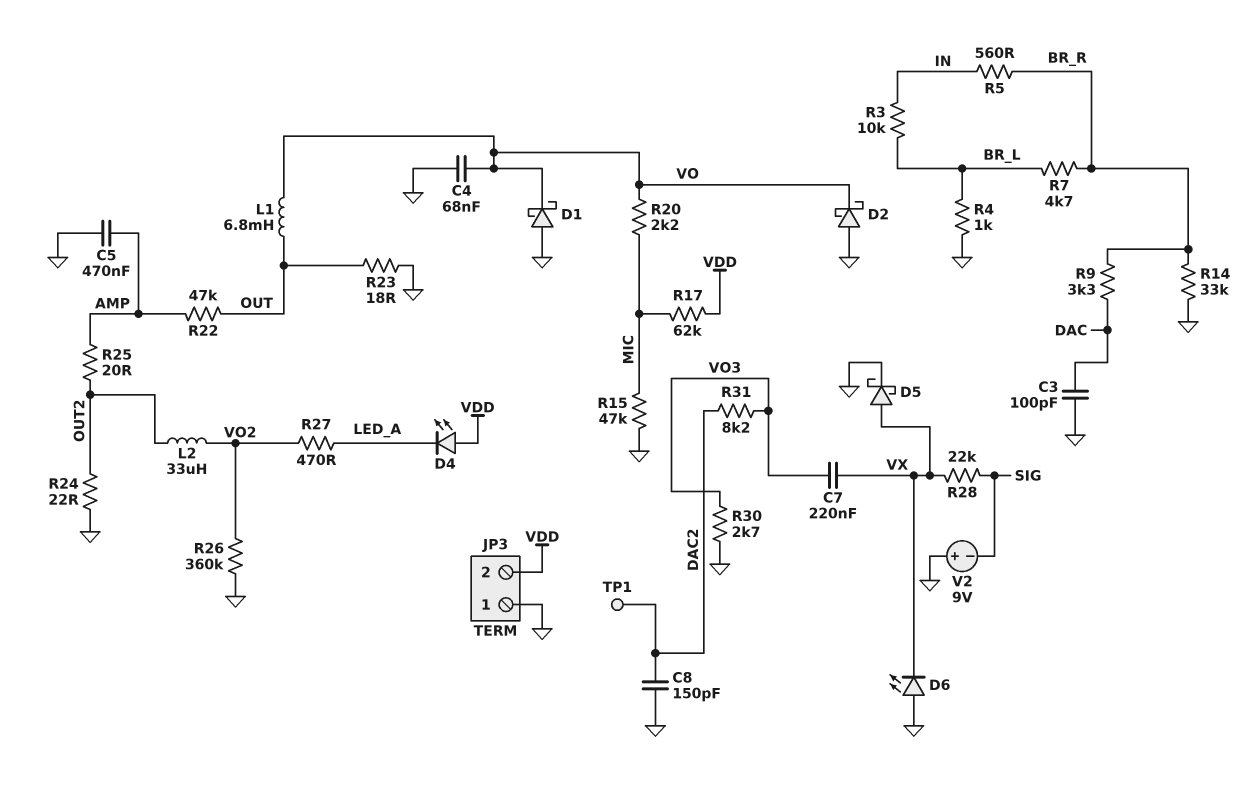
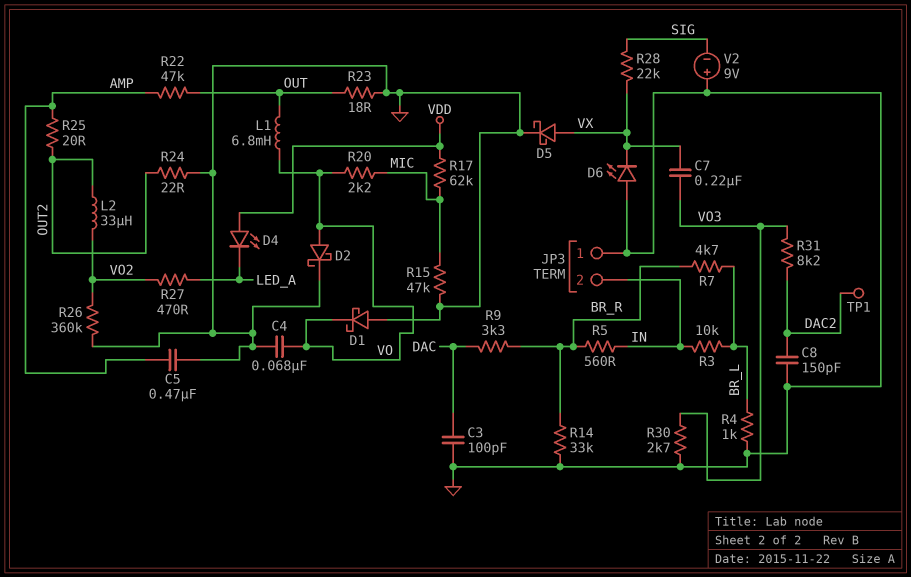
D2: schottky (A GND, K VO) -> schottky (A VO, K GND)
JP3 pin 2: VDD -> IN

